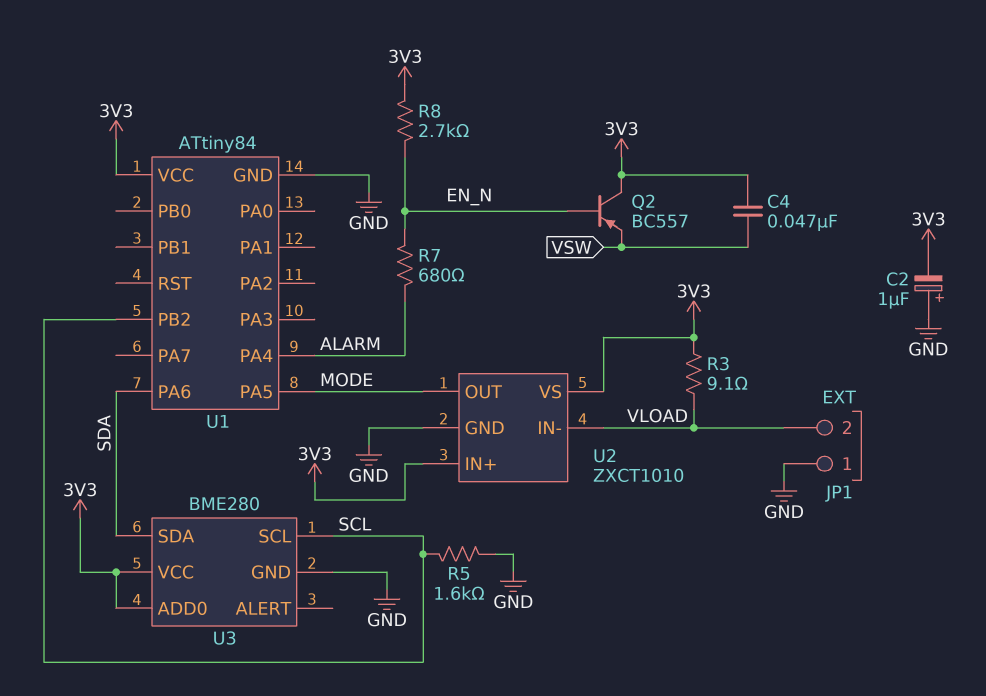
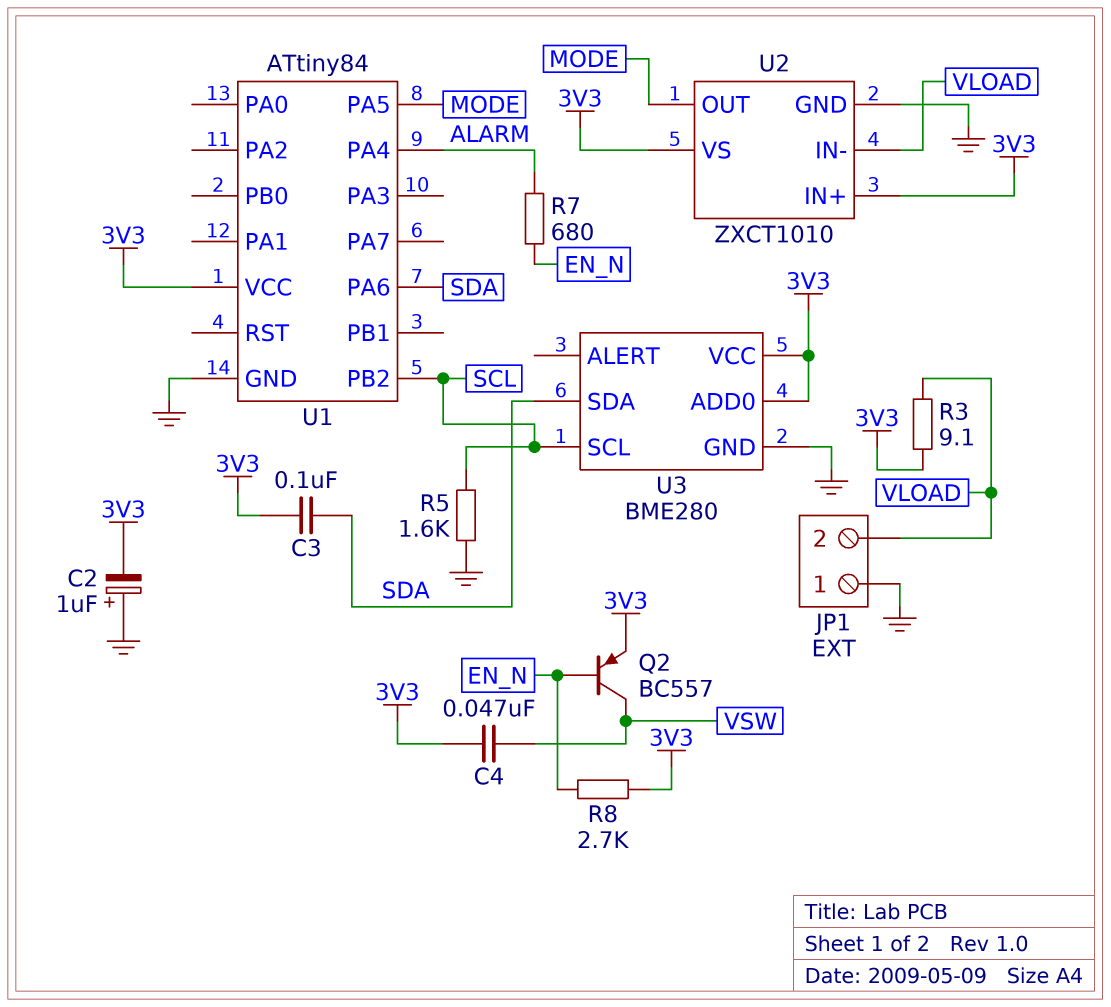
C3: none -> 100nF (3V3, SDA)
Q2: PNP BC557 (B EN_N, C 3V3, E VSW) -> PNP BC557 (B EN_N, C VSW, E 3V3)

